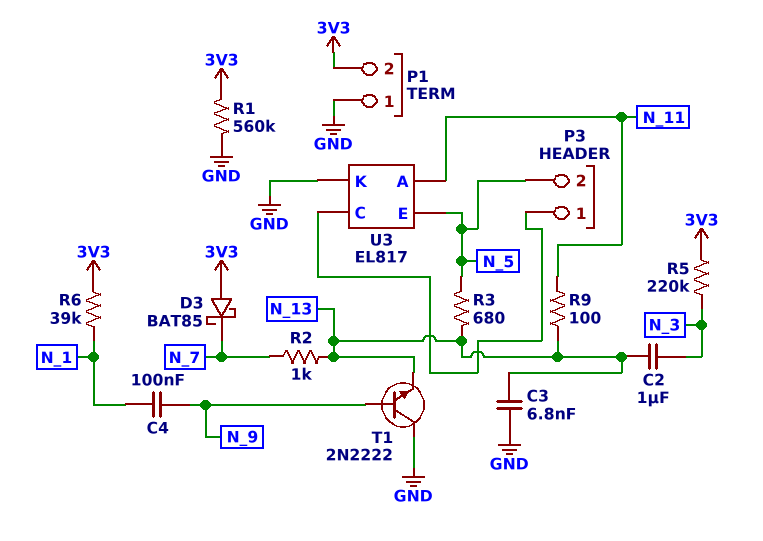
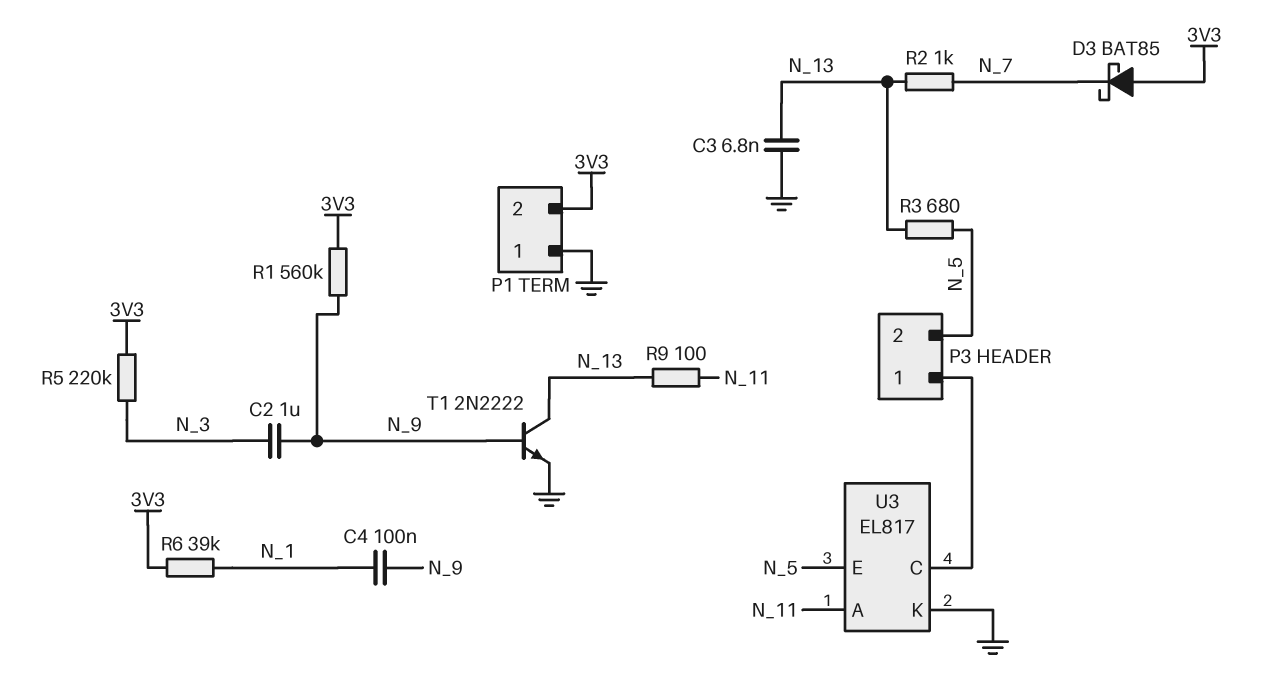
C2: 1uF (N_3, N_13) -> 1uF (N_3, N_9)
R1: 560k (3V3, GND) -> 560k (3V3, N_9)
T1: NPN 2N2222 (B N_9, C GND, E N_13) -> NPN 2N2222 (B N_9, C N_13, E GND)

